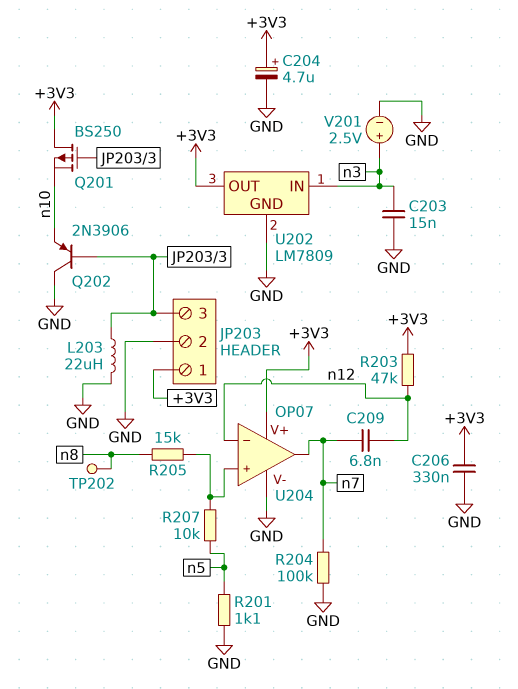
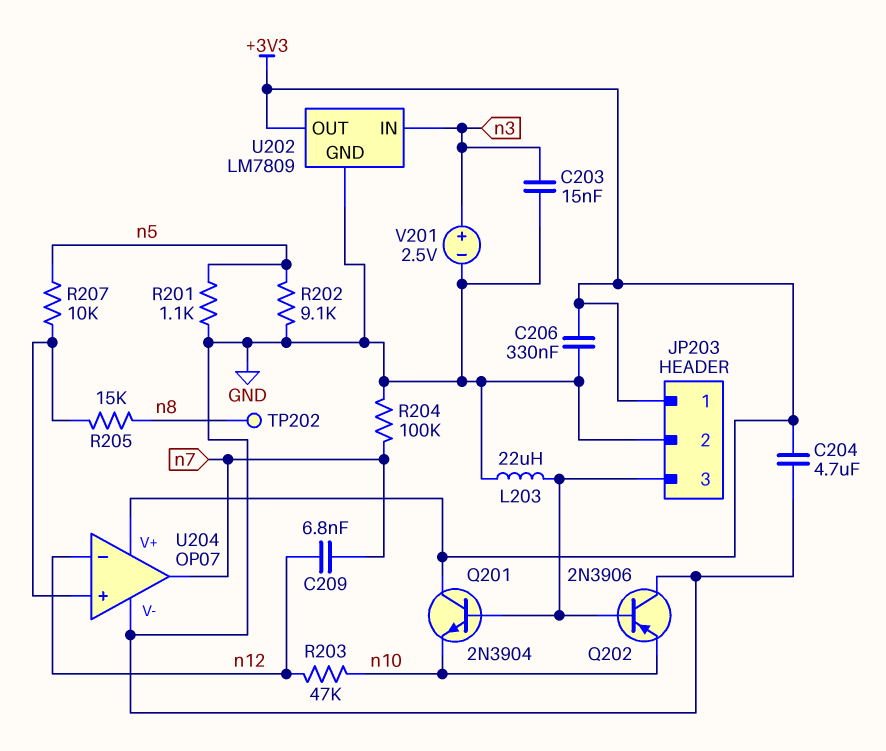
C204: 4.7uF (plus +3V3, minus GND) -> 4.7uF (+3V3, GND)
Q201: PMOS BS250 (G JP203/3, D +3V3, S n10) -> NPN 2N3904 (B JP203/3, C +3V3, E n10)
R202: none -> 9.1k (GND, n5)
R203: 47k (+3V3, n12) -> 47k (n10, n12)

